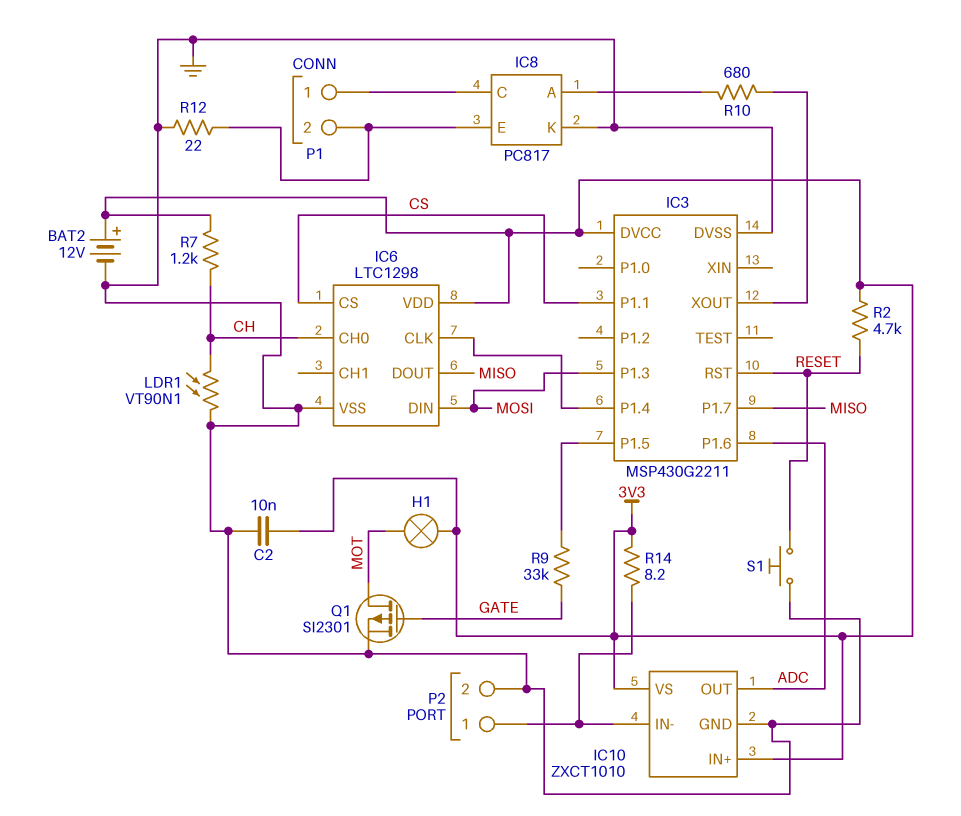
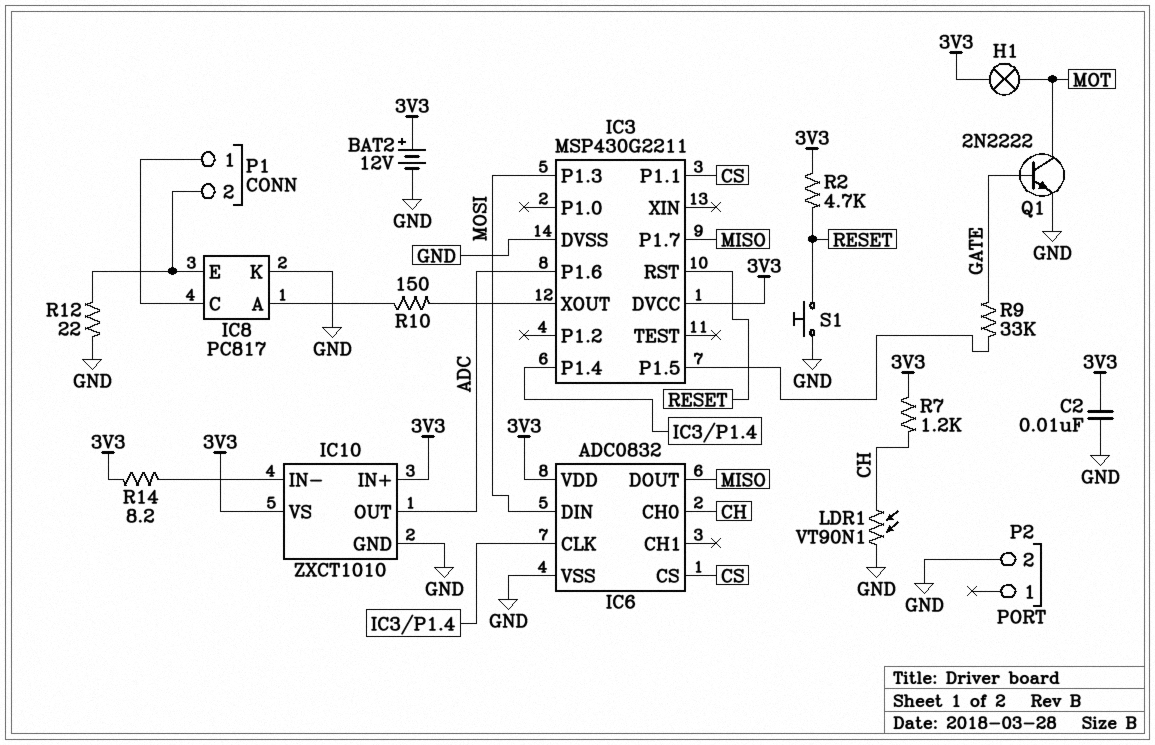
IC6: LTC1298 -> ADC0832
P2 pin 1: IC10/IN- -> none
Q1: PMOS SI2301 (G GATE, D MOT, S GND) -> NPN 2N2222 (B GATE, C MOT, E GND)
R10: 680 (IC3/XOUT, IC8/A) -> 150 (IC3/XOUT, IC8/A)

